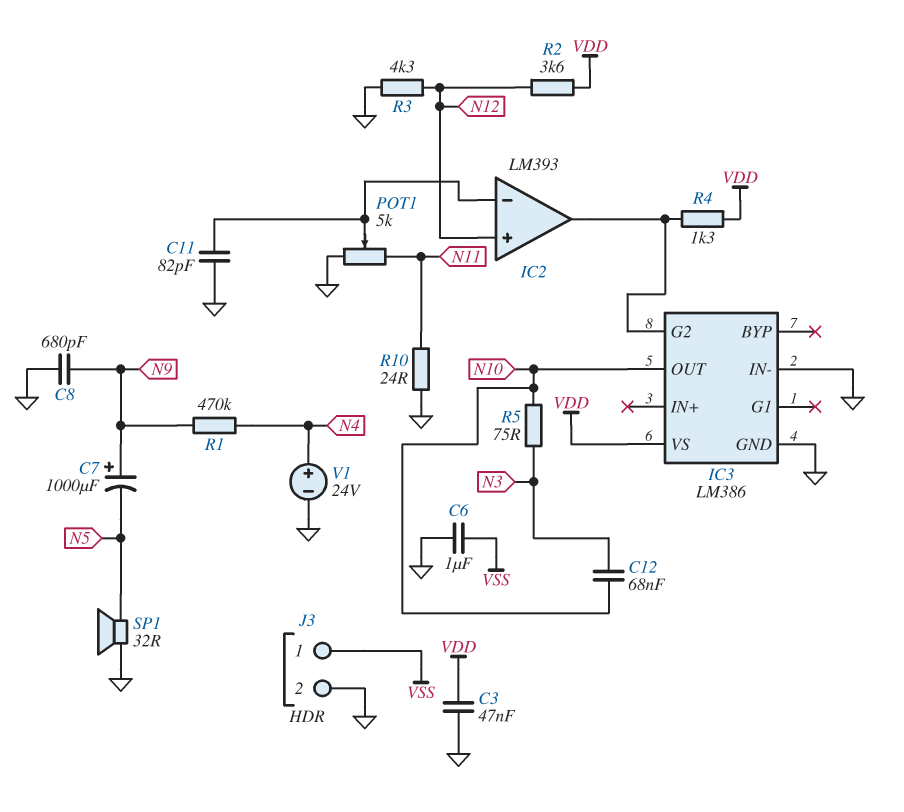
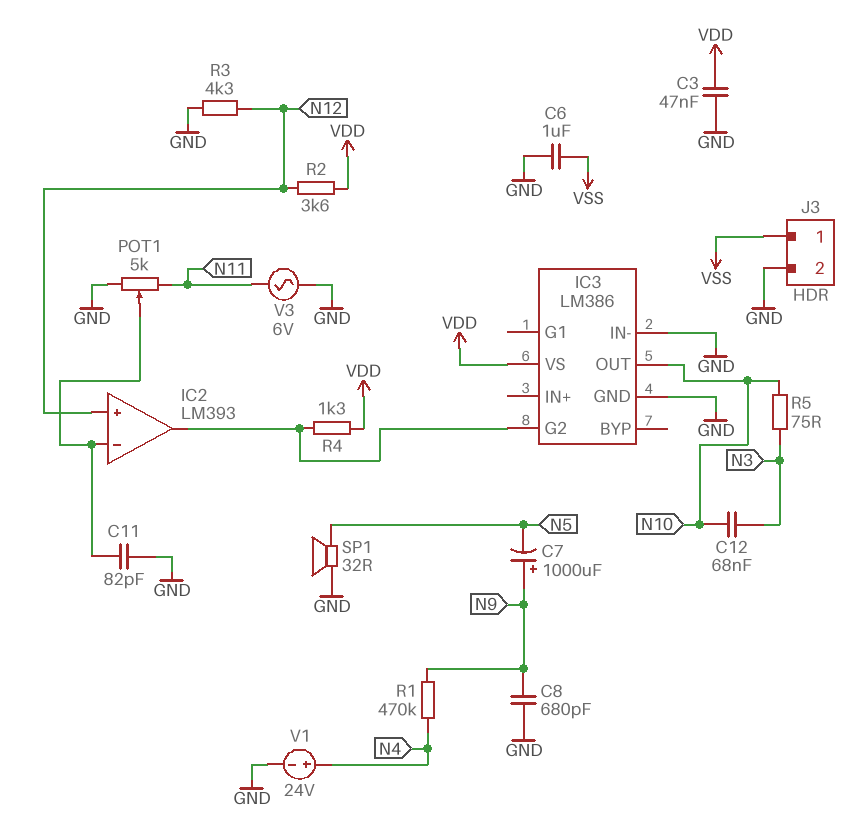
R10: 24 (GND, N11) -> none
V3: none -> AC 6V (GND, N11)

